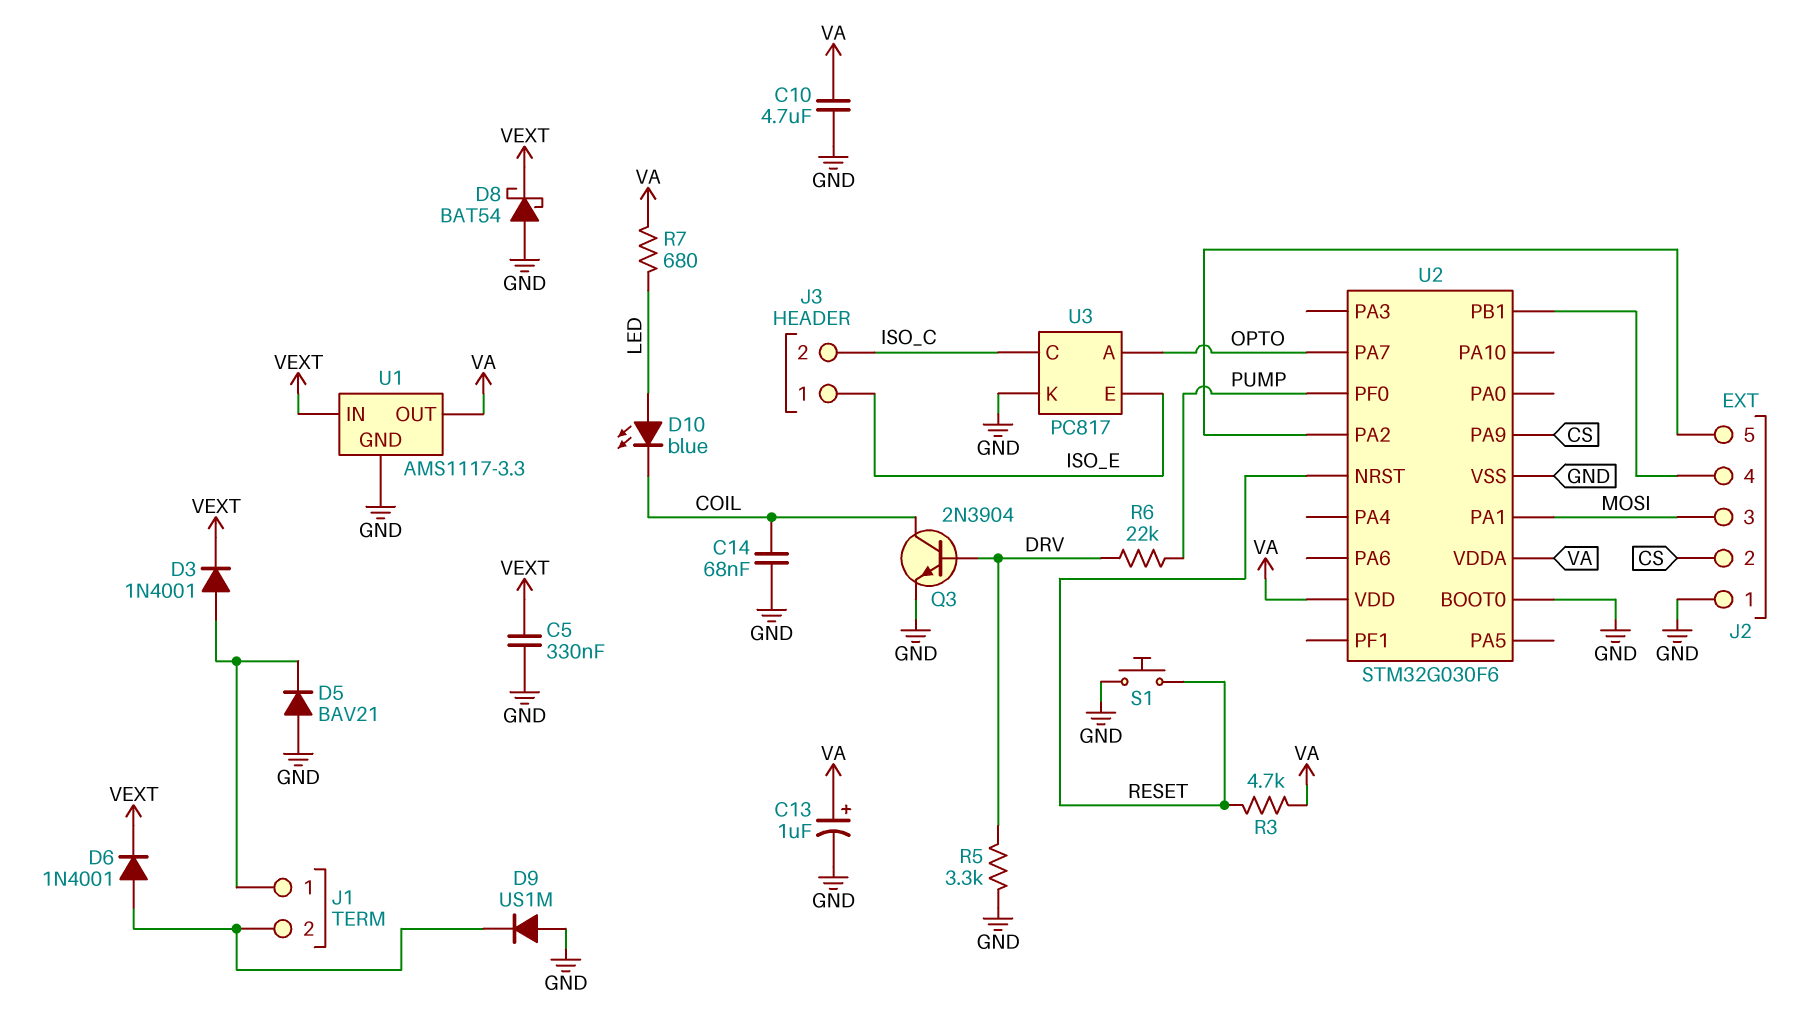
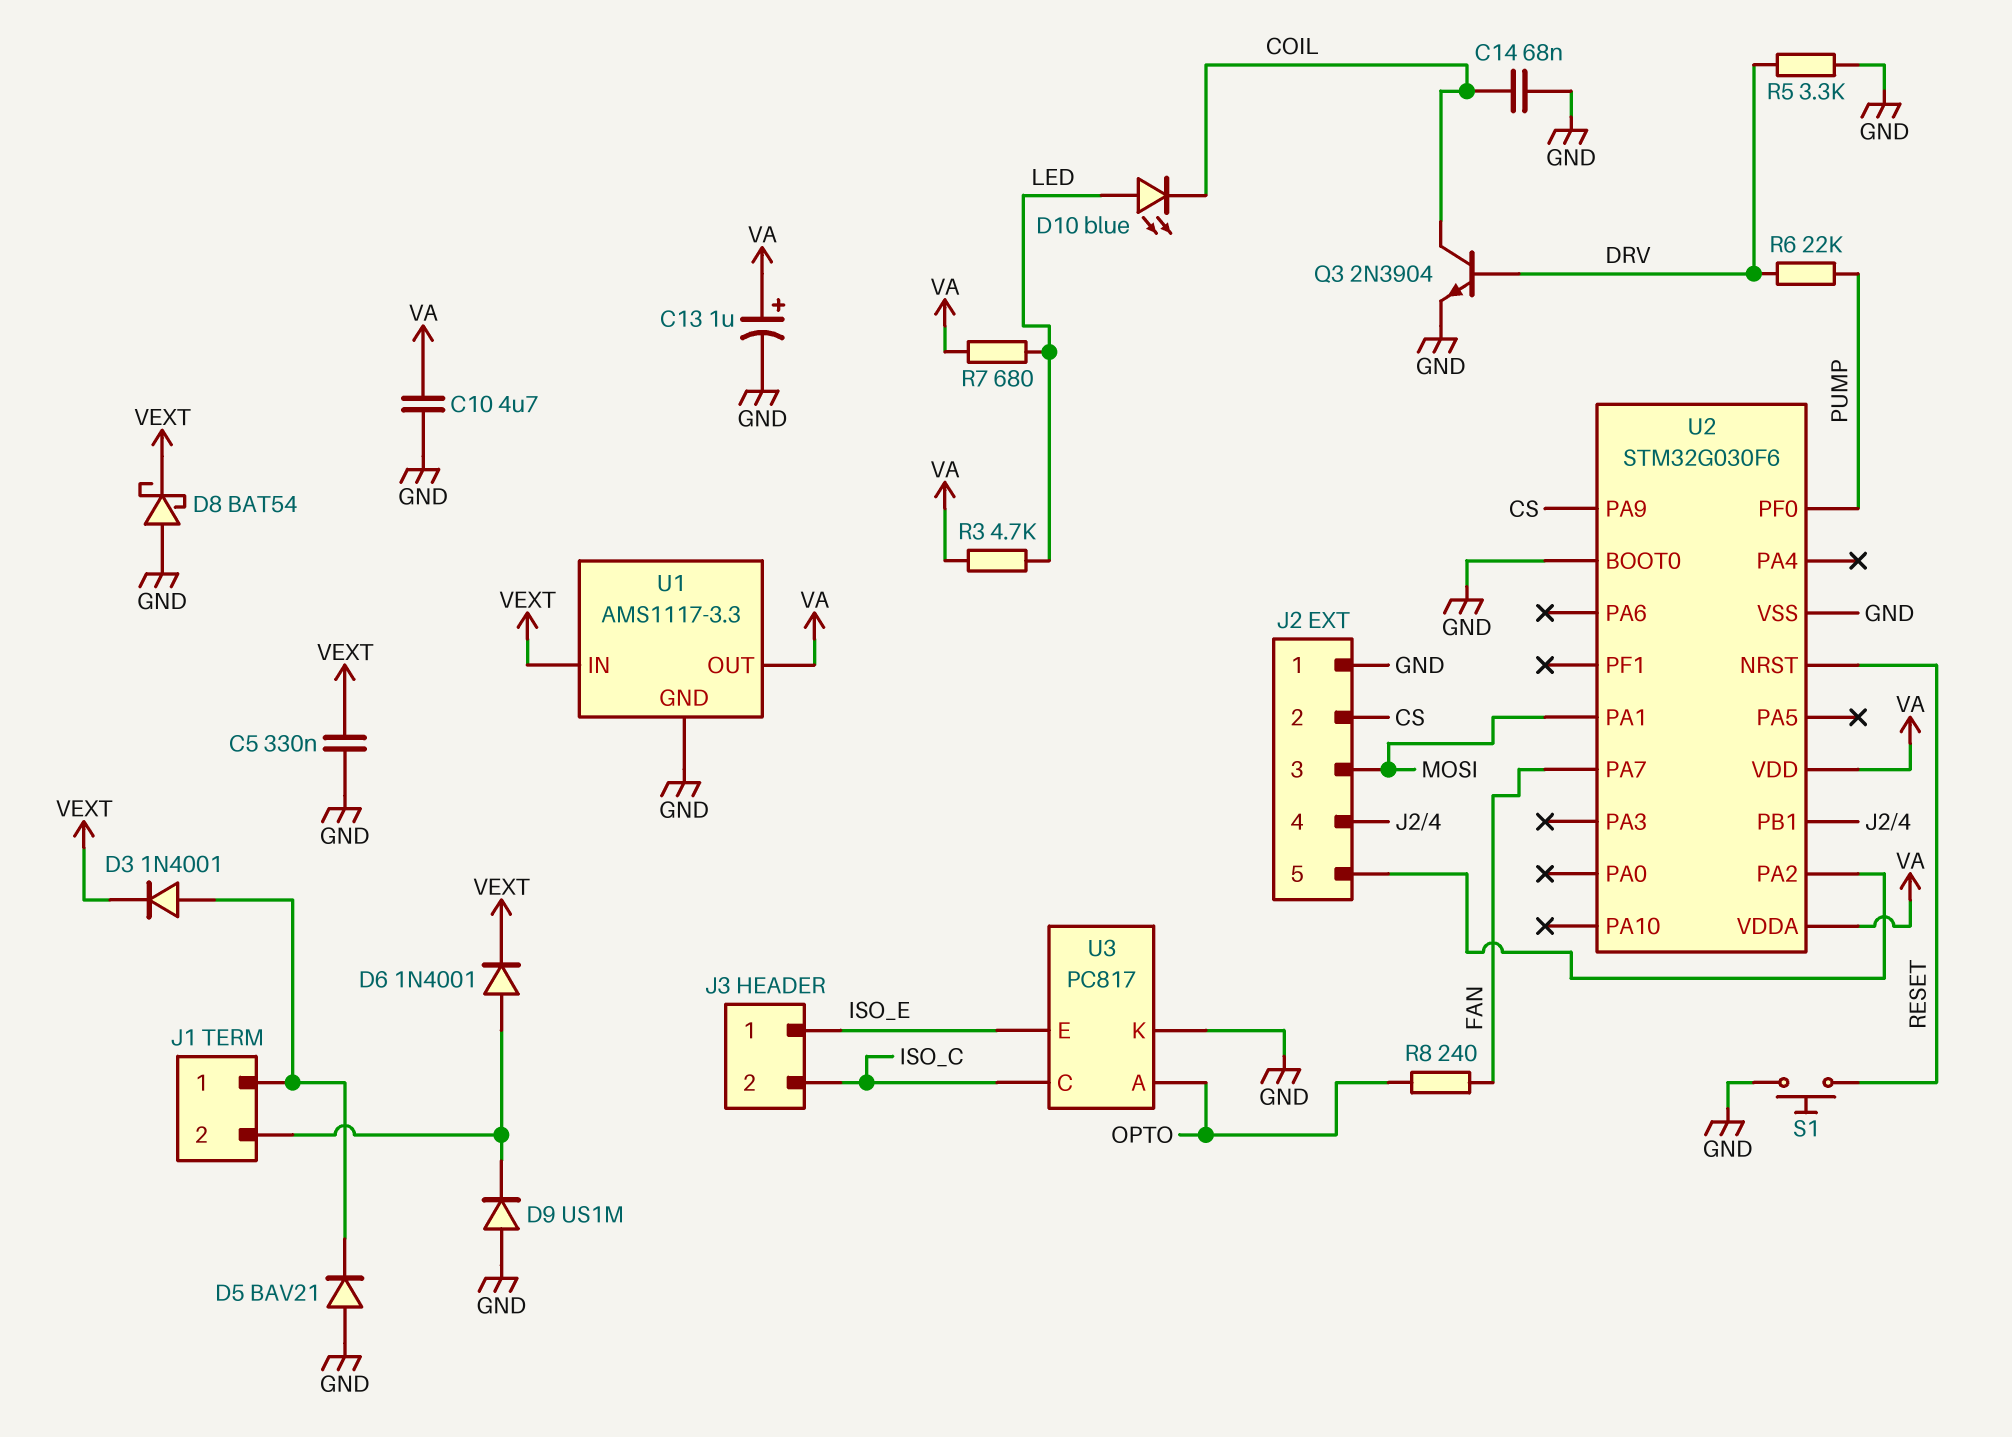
R3: 4.7k (RESET, VA) -> 4.7k (LED, VA)
R8: none -> 240 (FAN, OPTO)
U2 pin PA7: OPTO -> FAN

